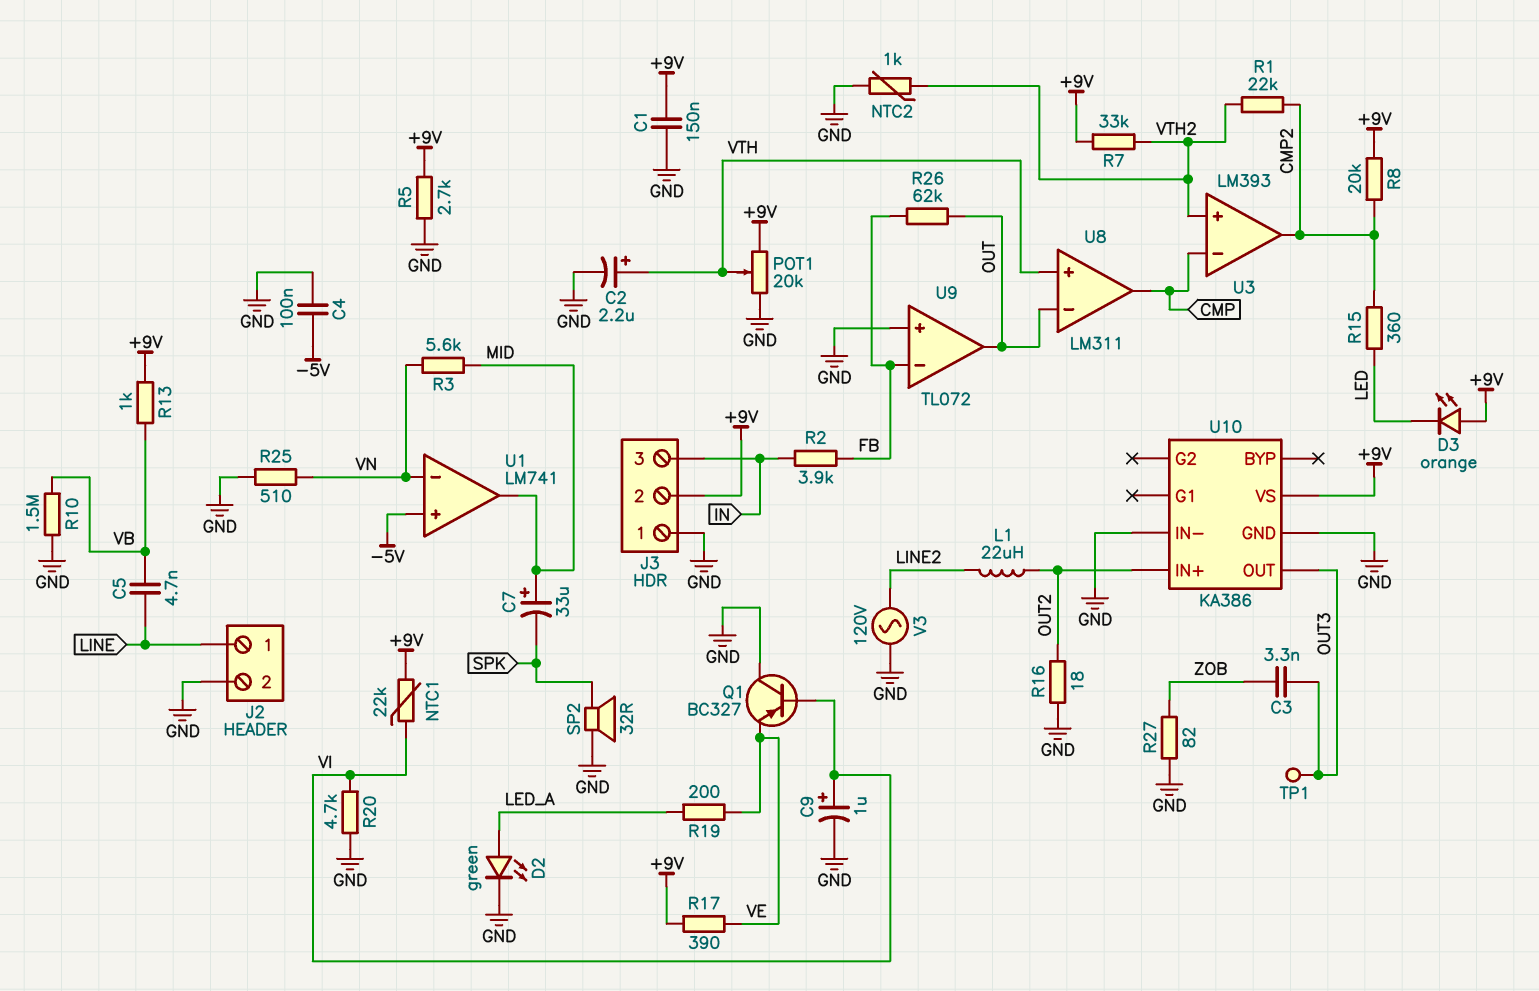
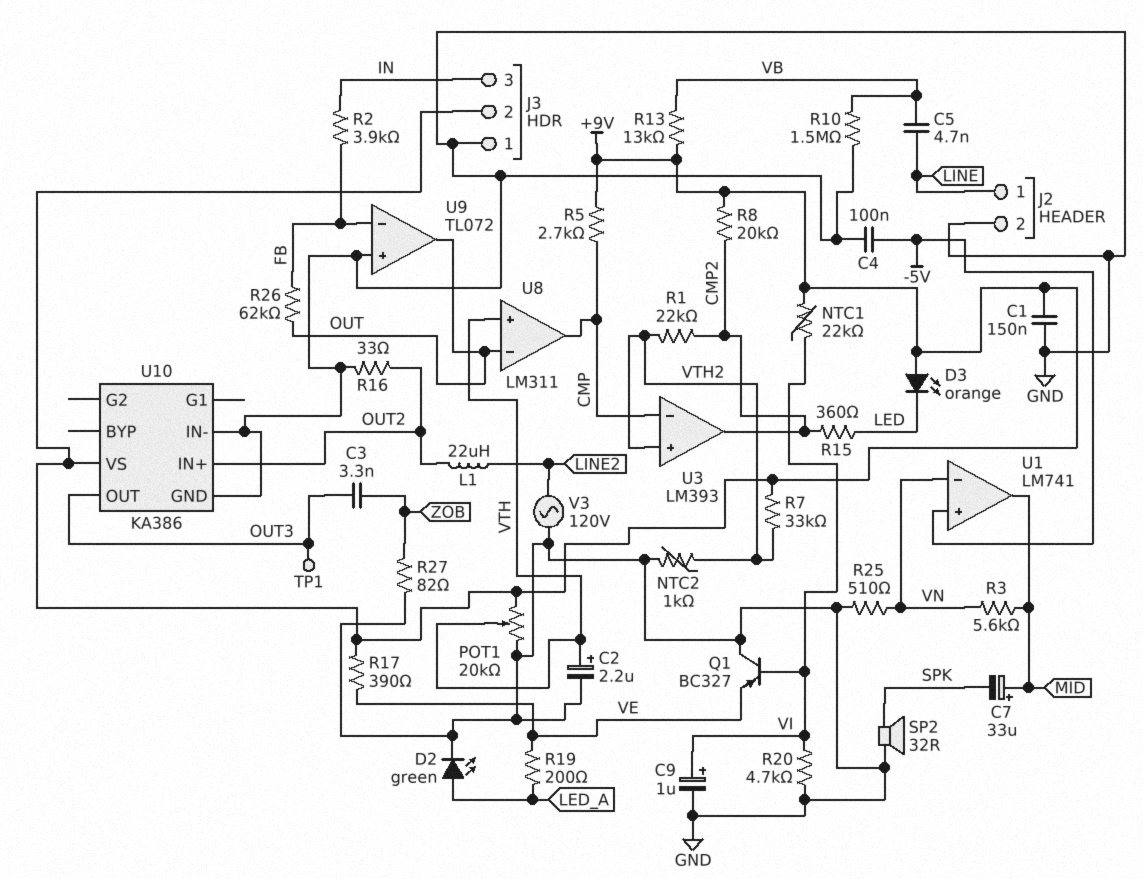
R5: 2.7k (+9V, GND) -> 2.7k (+9V, CMP)
R13: 1k (+9V, VB) -> 13k (+9V, VB)
R16: 18 (GND, OUT2) -> 33 (GND, OUT2)

